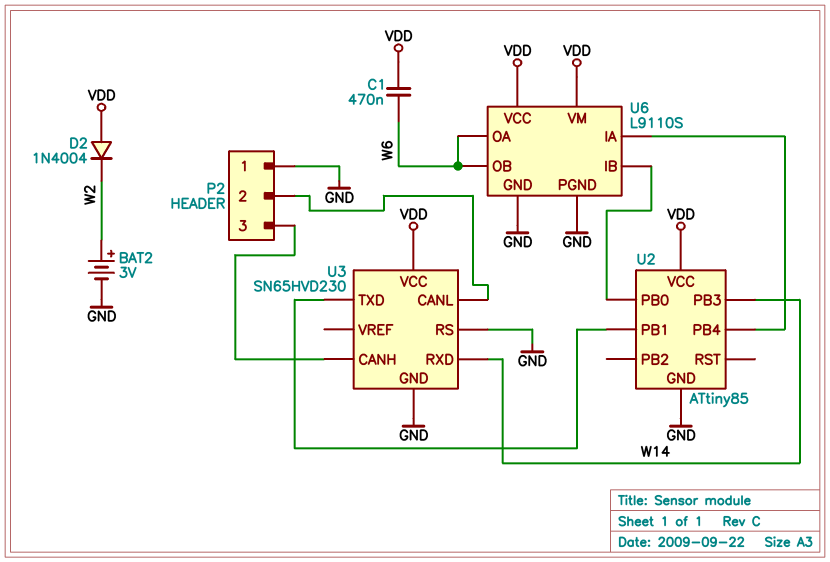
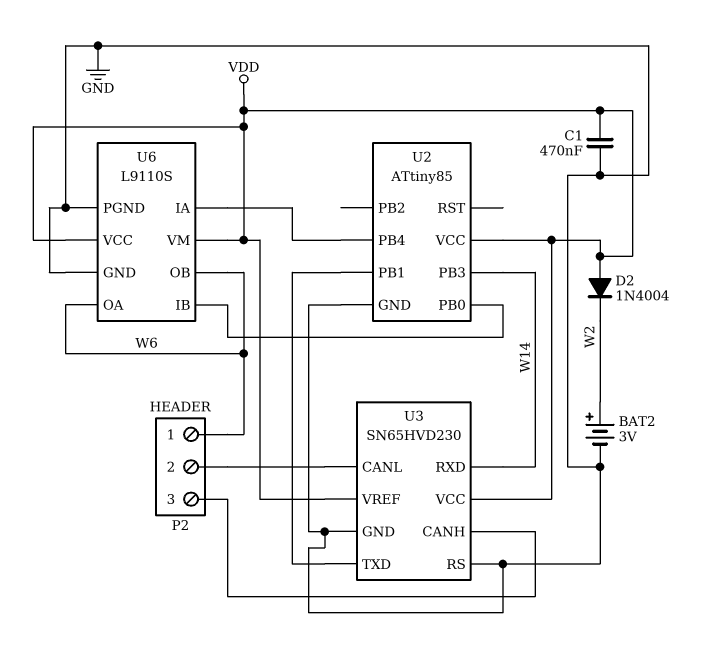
C1: 470nF (VDD, W6) -> 470nF (GND, VDD)
P2 pin 1: GND -> W6
U3 pin VREF: none -> VDD

